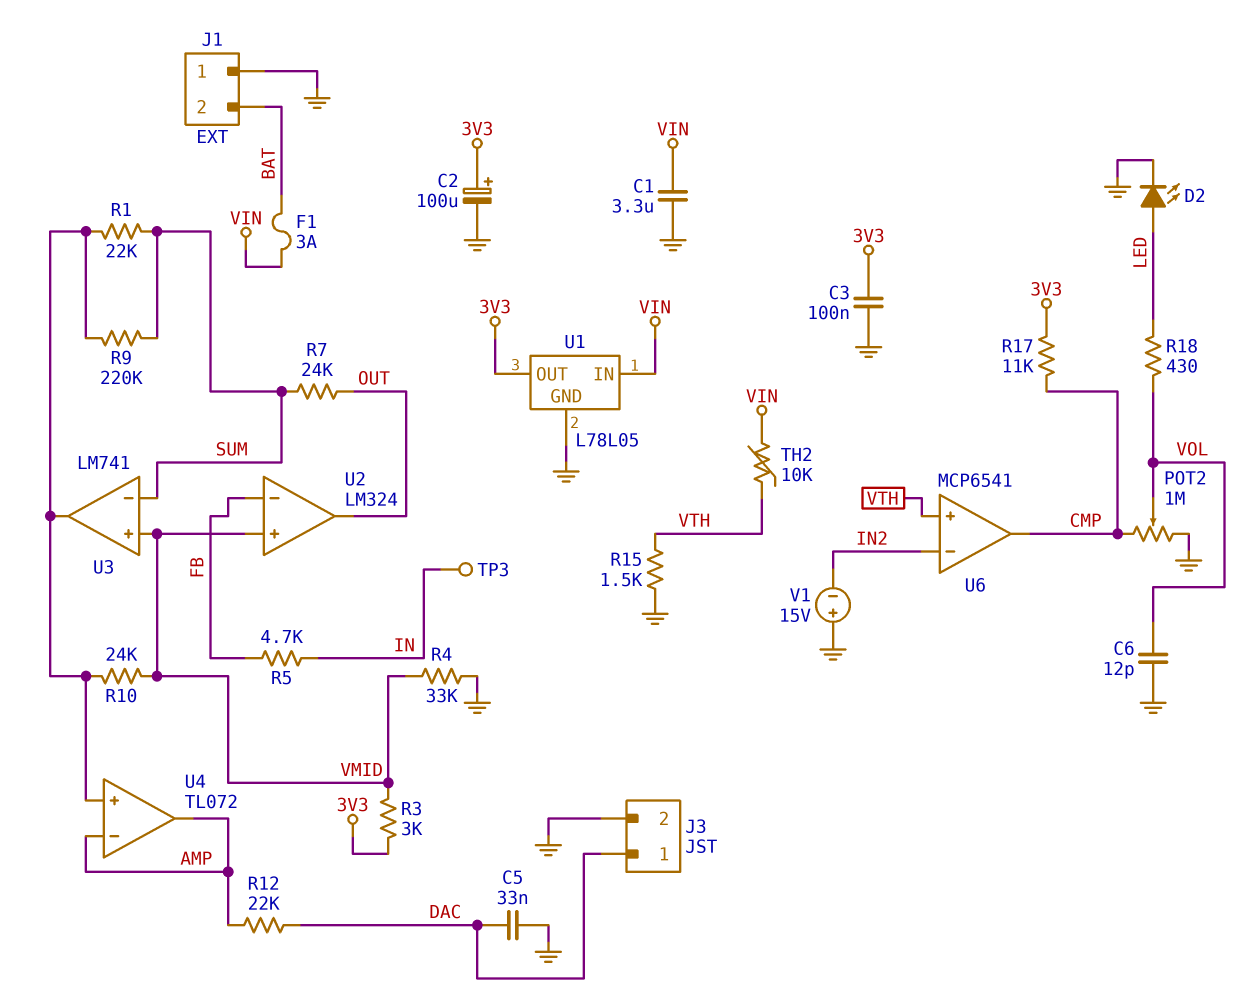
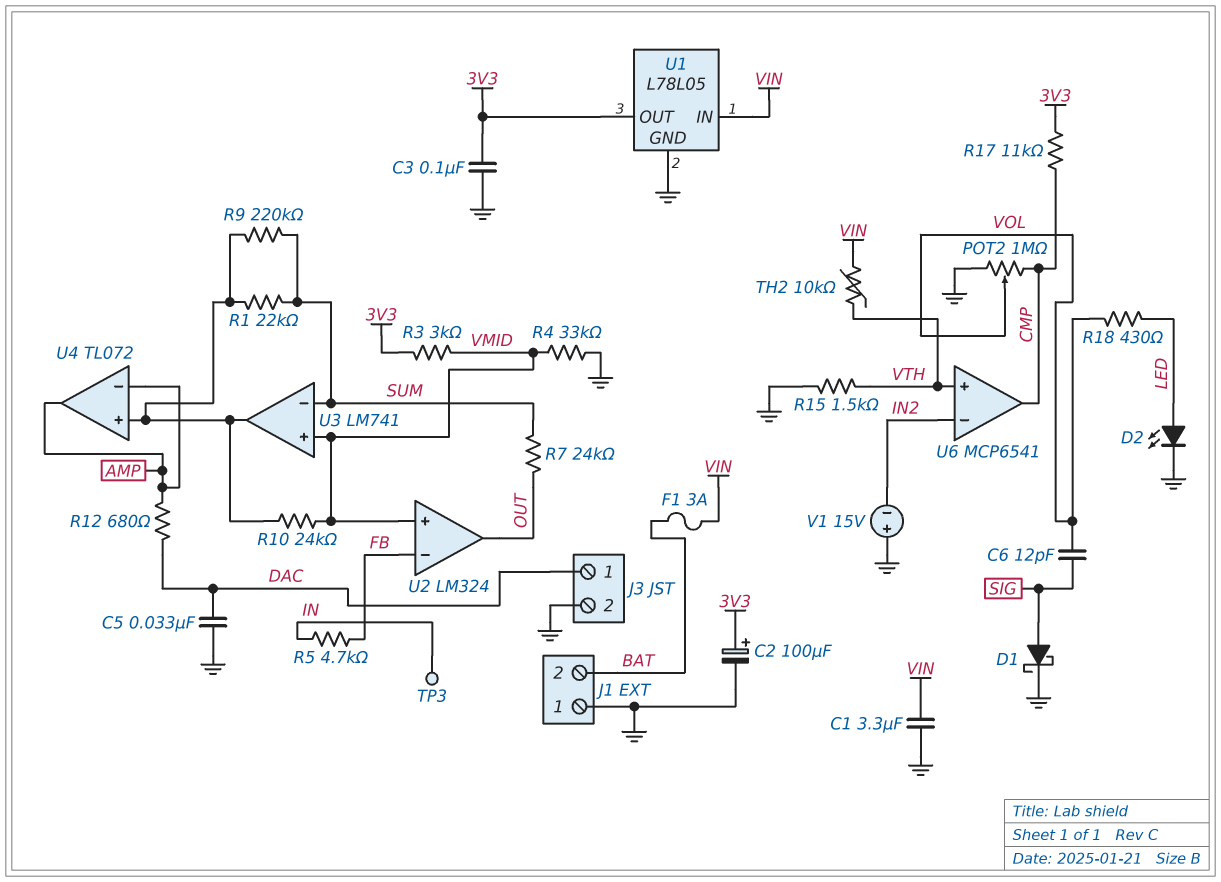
C6: 12pF (GND, VOL) -> 12pF (SIG, VOL)
D1: none -> schottky (A SIG, K GND)
R12: 22k (AMP, DAC) -> 680 (AMP, DAC)

